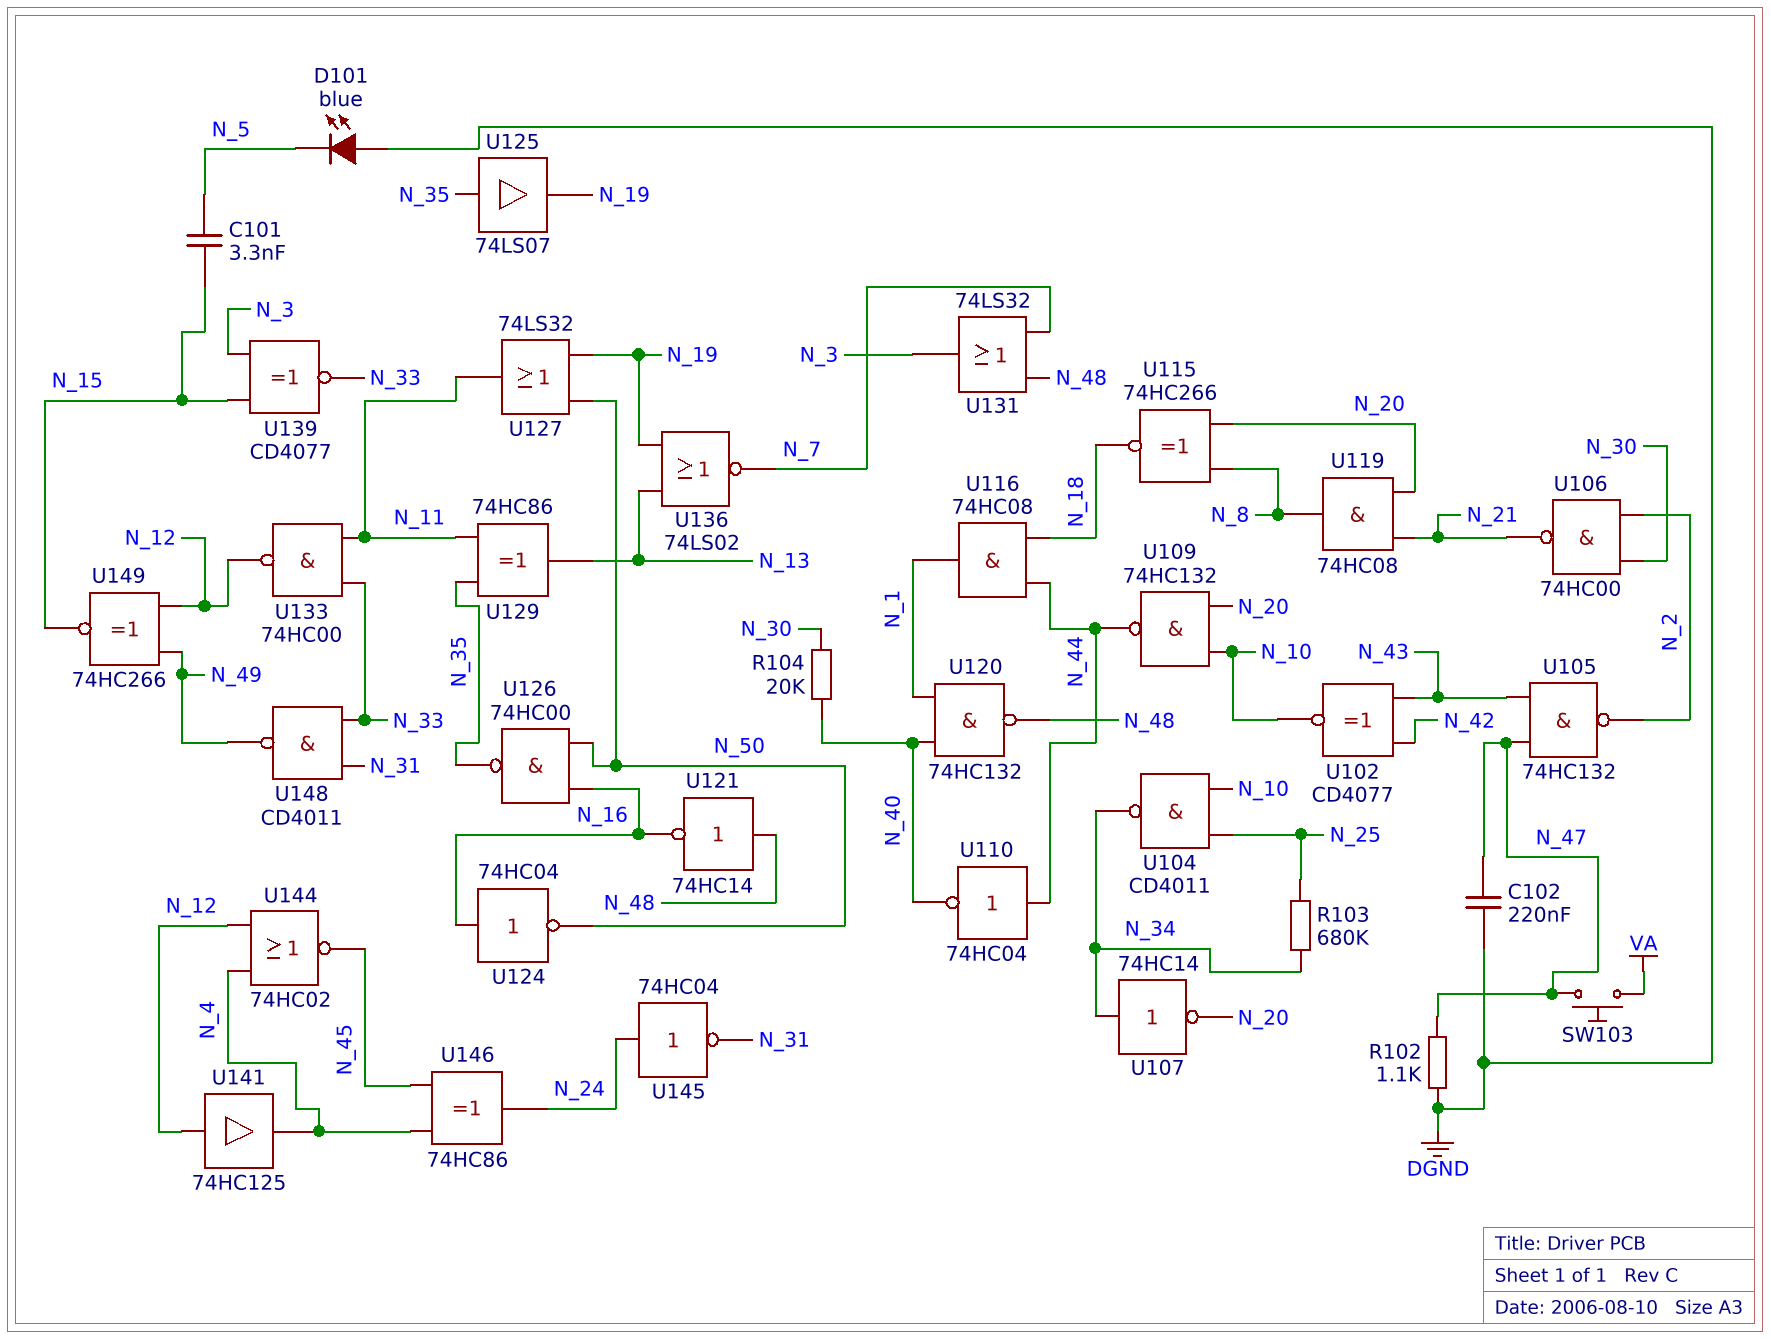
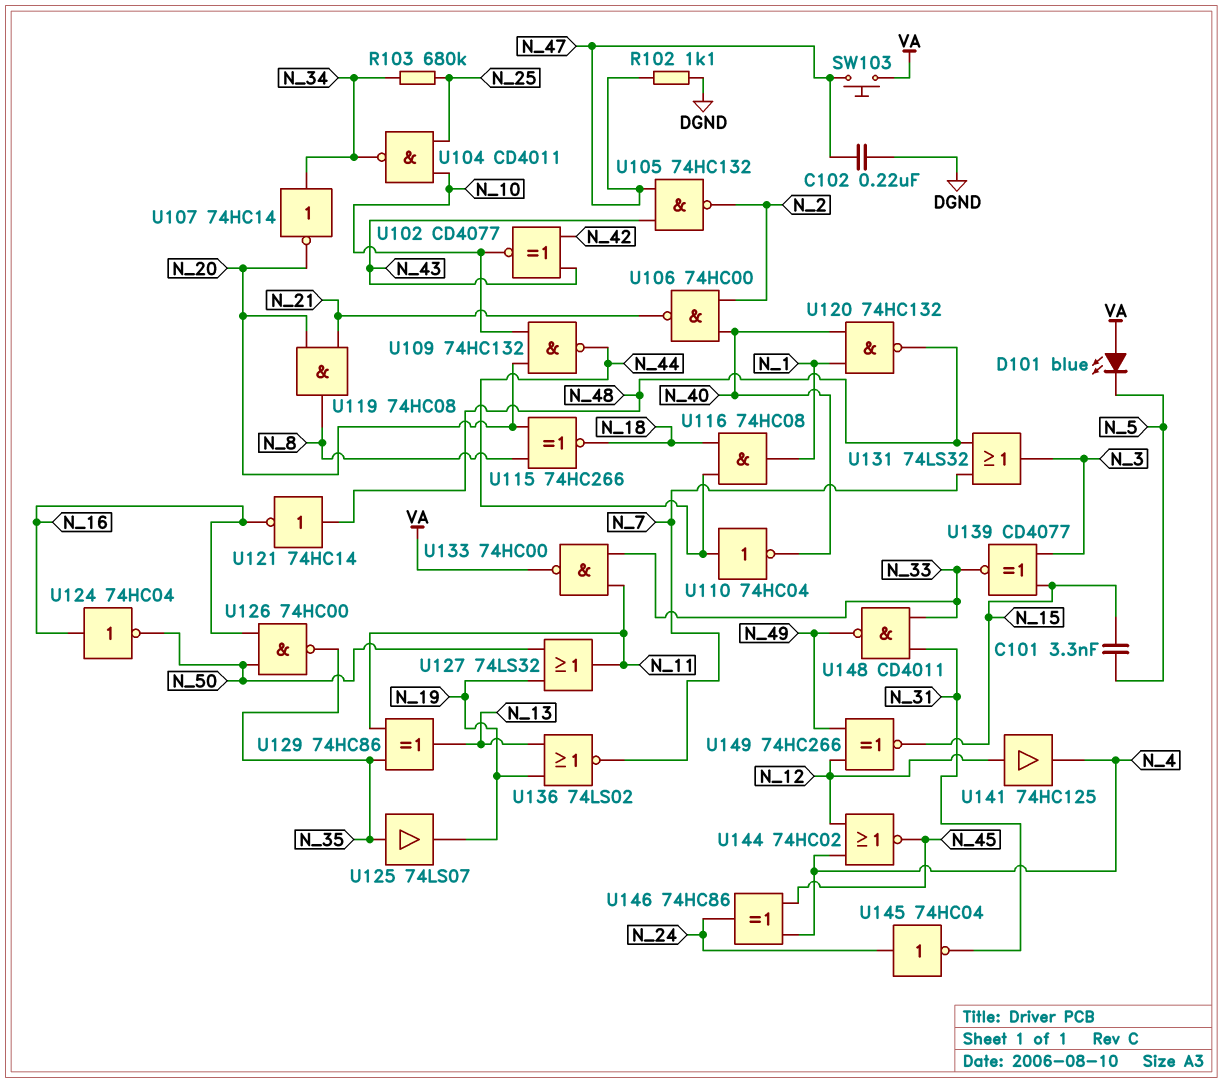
D101: LED blue (A DGND, K N_5) -> LED blue (A VA, K N_5)
R104: 20k (N_30, N_40) -> none
U106: NAND 74HC00 (in N_2, in N_30, out N_21) -> NAND 74HC00 (in N_2, in N_40, out N_21)
U133: NAND 74HC00 (in N_11, in N_33, out N_12) -> NAND 74HC00 (in N_11, in N_33, out VA)

